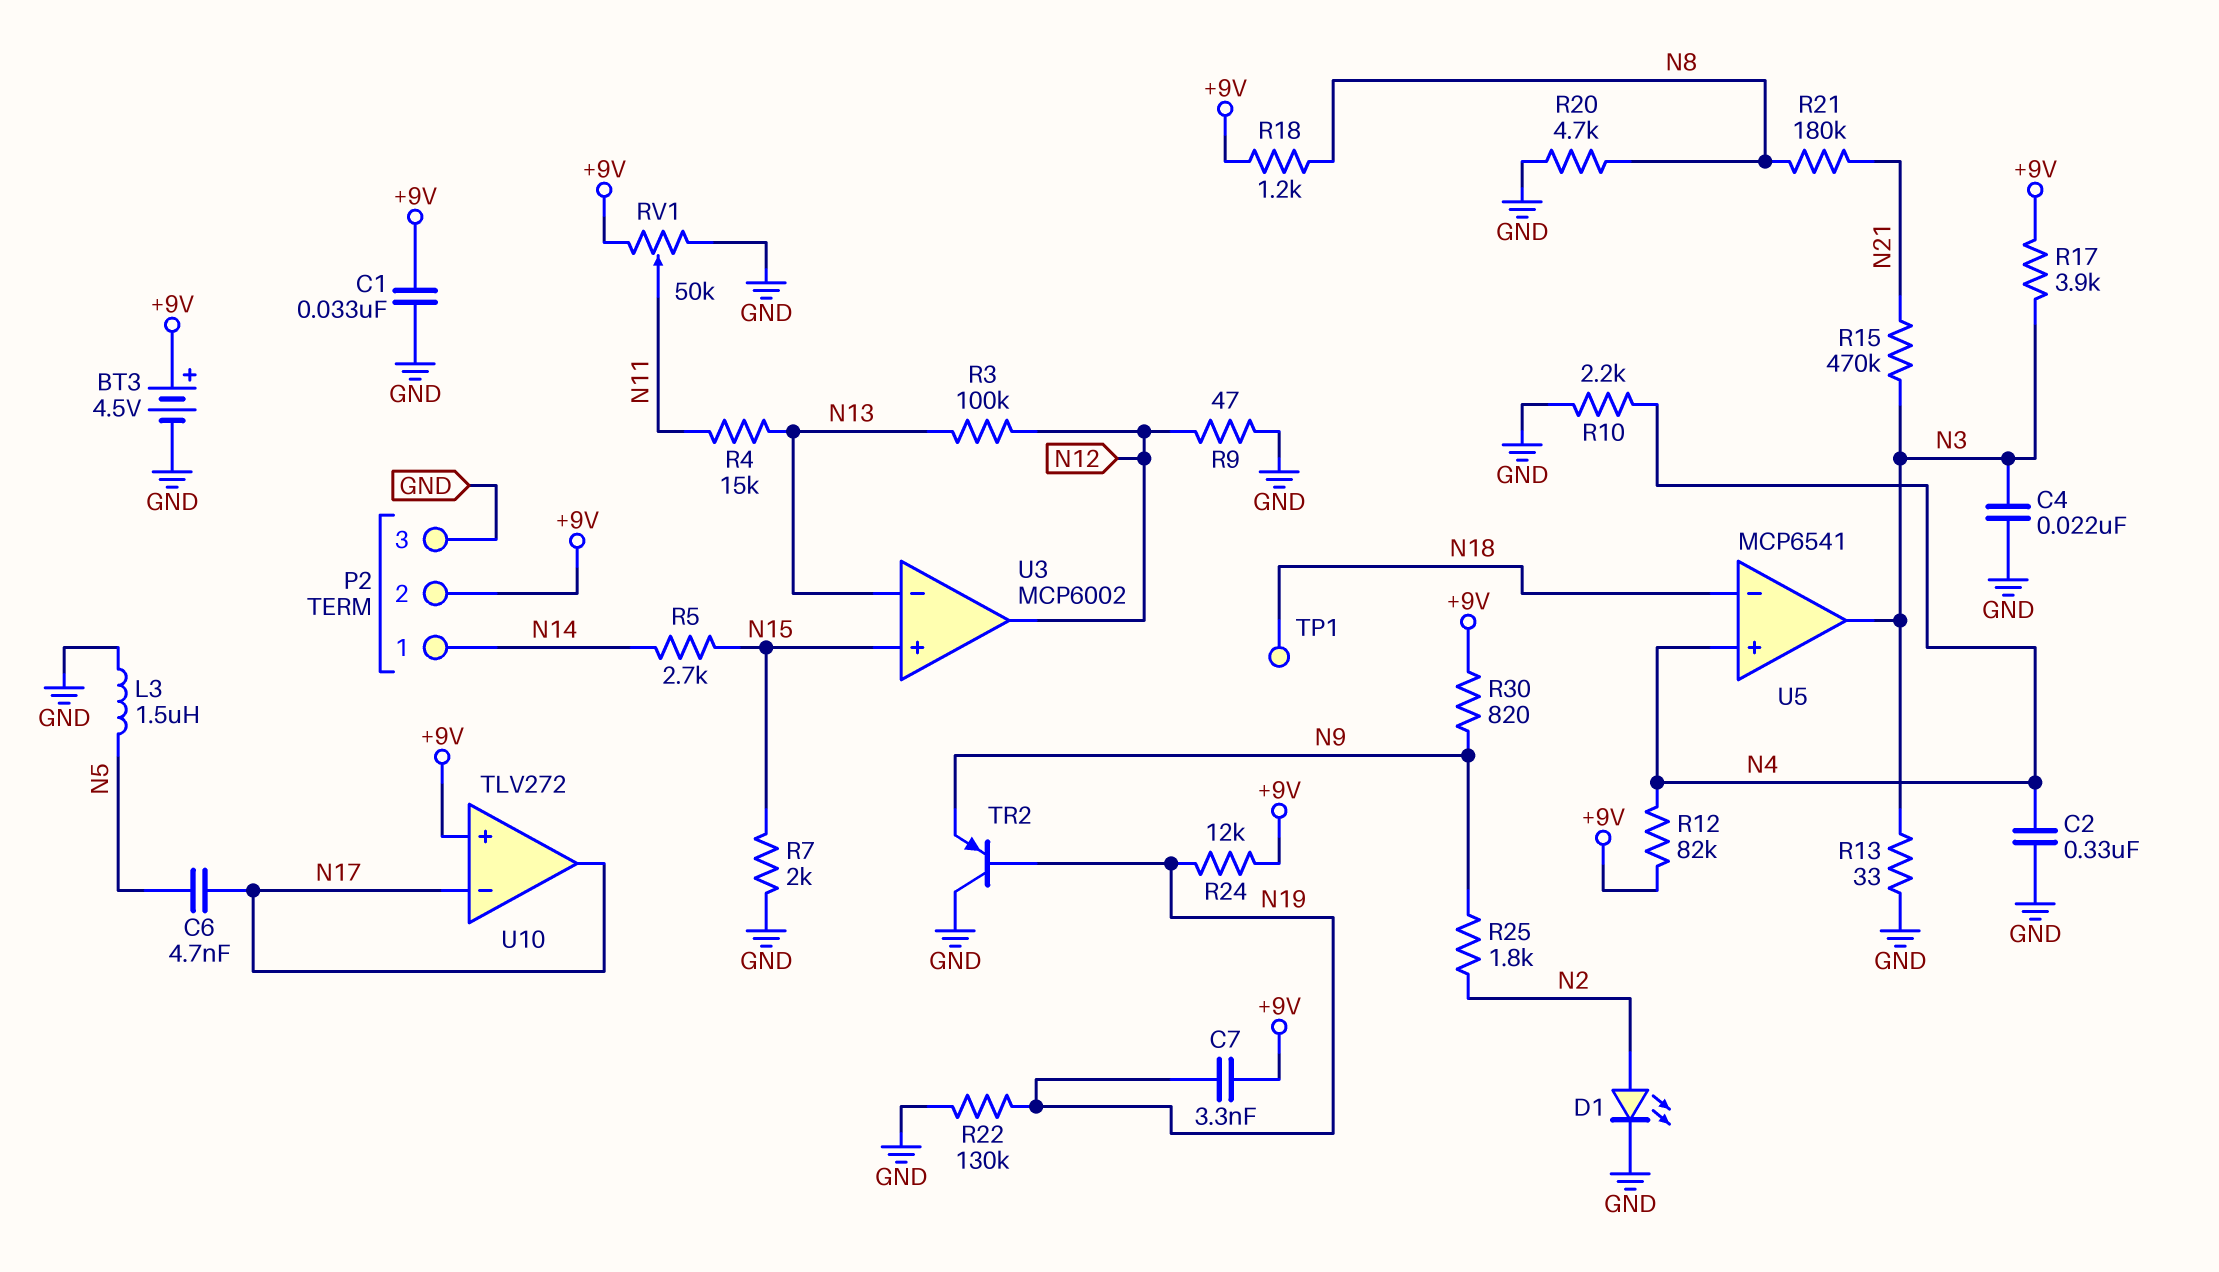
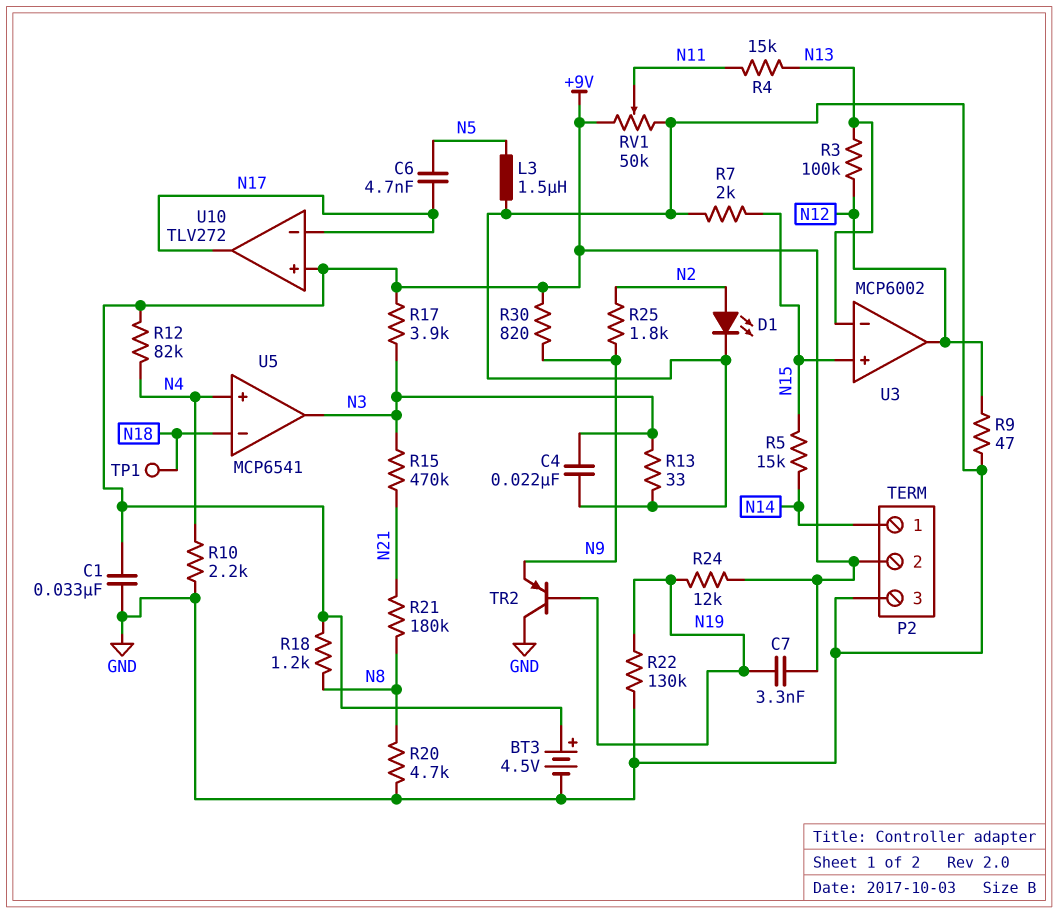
C2: 330nF (GND, N4) -> none
R5: 2.7k (N14, N15) -> 15k (N14, N15)

